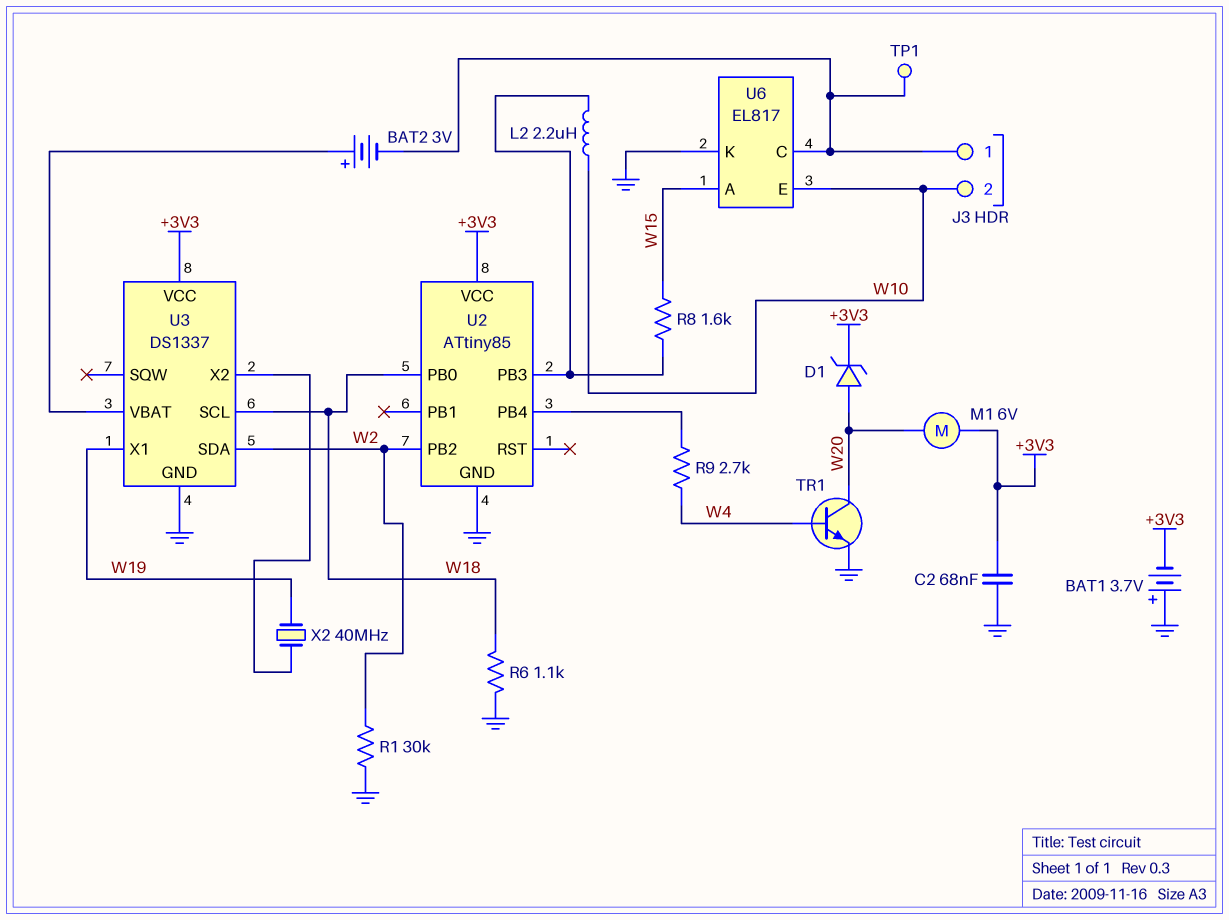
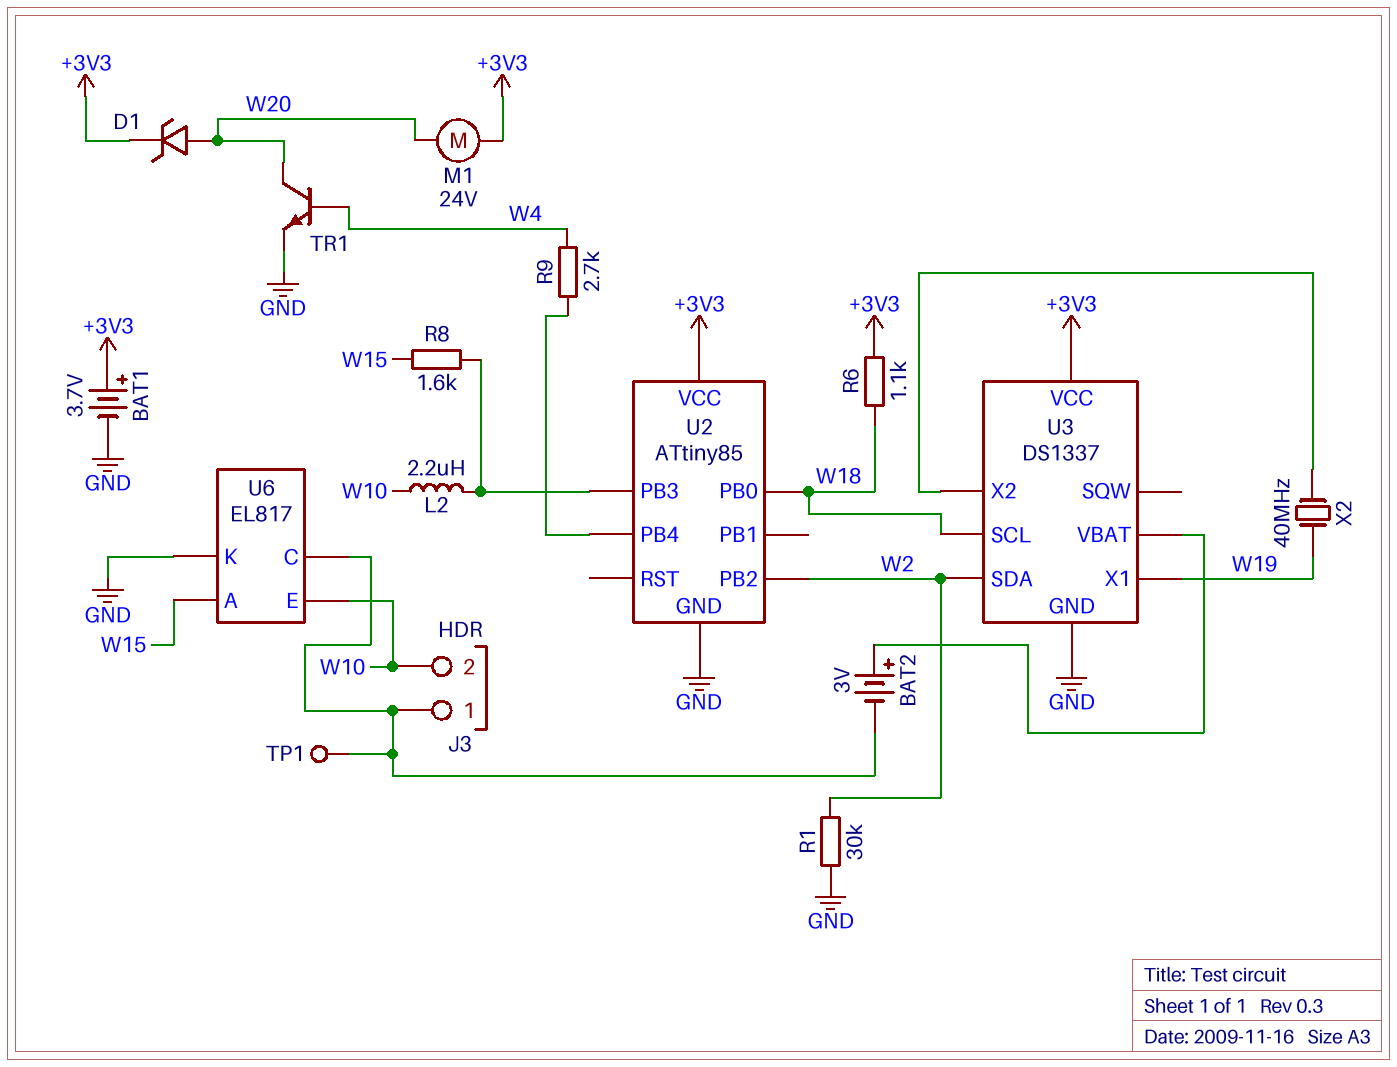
BAT1: 3.7V (plus GND, minus +3V3) -> 3.7V (plus +3V3, minus GND)
C2: 68nF (+3V3, GND) -> none
M1: motor 6V (+3V3, W20) -> motor 24V (+3V3, W20)
R6: 1.1k (GND, W18) -> 1.1k (+3V3, W18)

